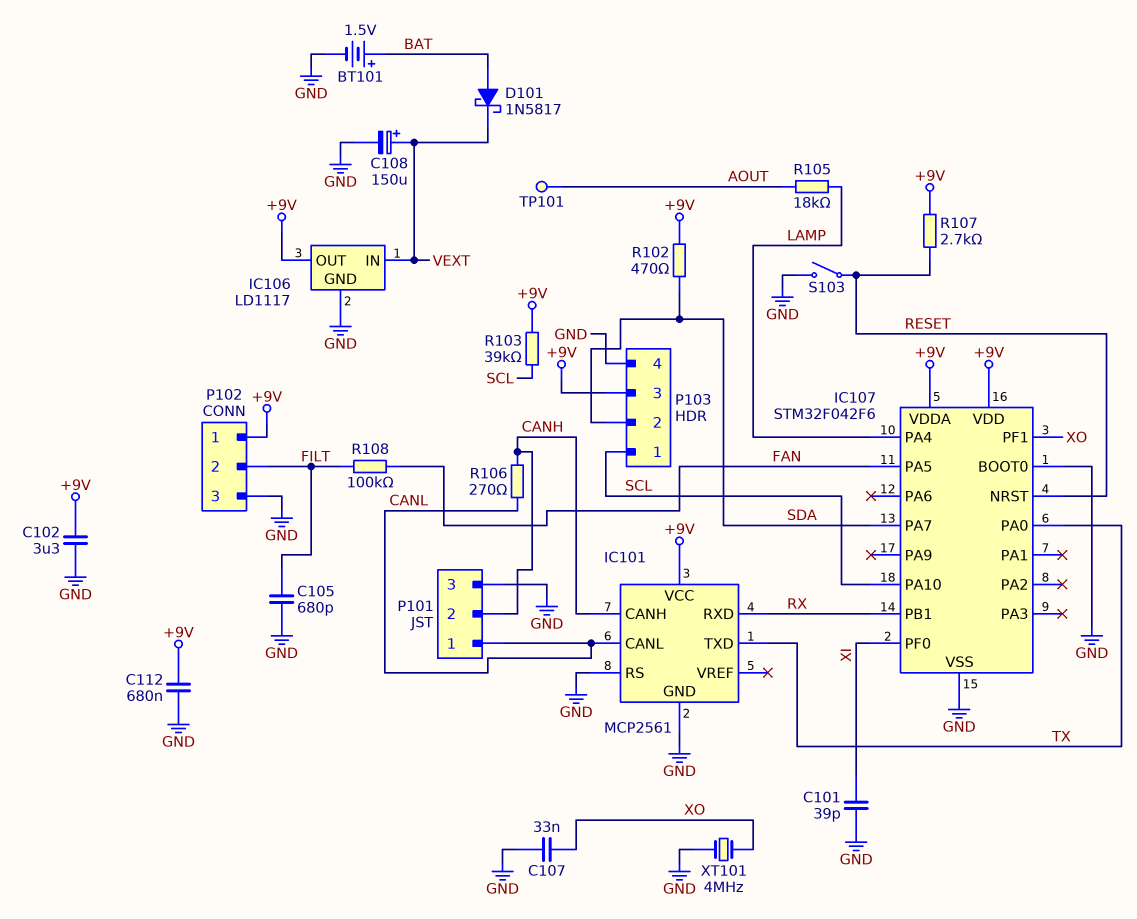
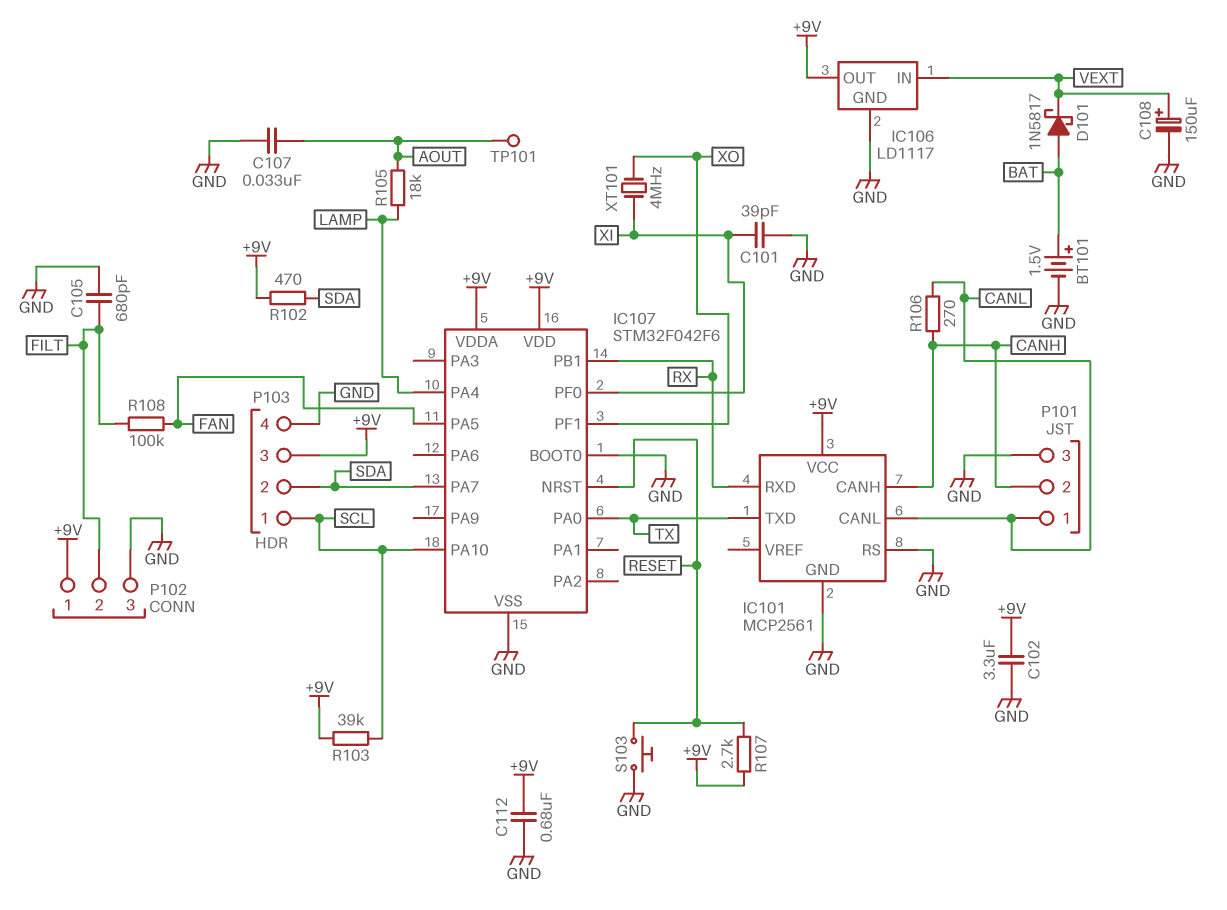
C107: 33nF (GND, XO) -> 33nF (AOUT, GND)
S103: switch (GND, RESET) -> button (GND, RESET)
XT101: 4MHz (GND, XO) -> 4MHz (XI, XO)

